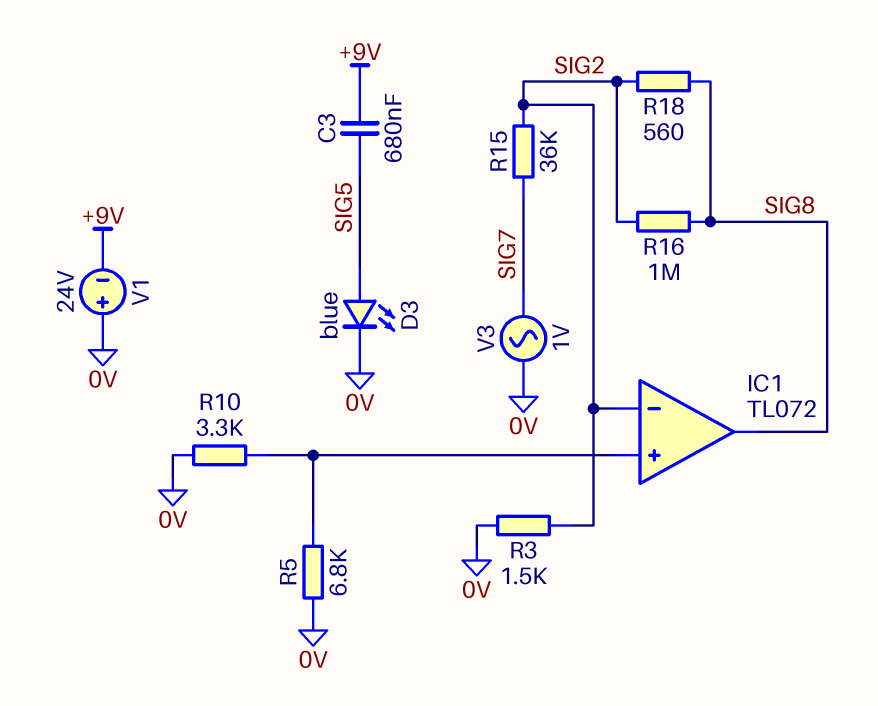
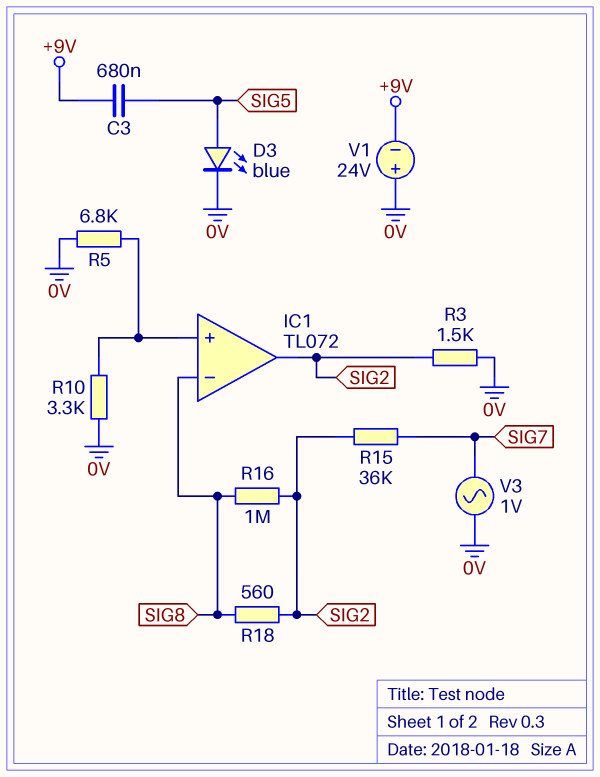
IC1 pin in-: SIG2 -> SIG8
IC1 pin out: SIG8 -> SIG2

